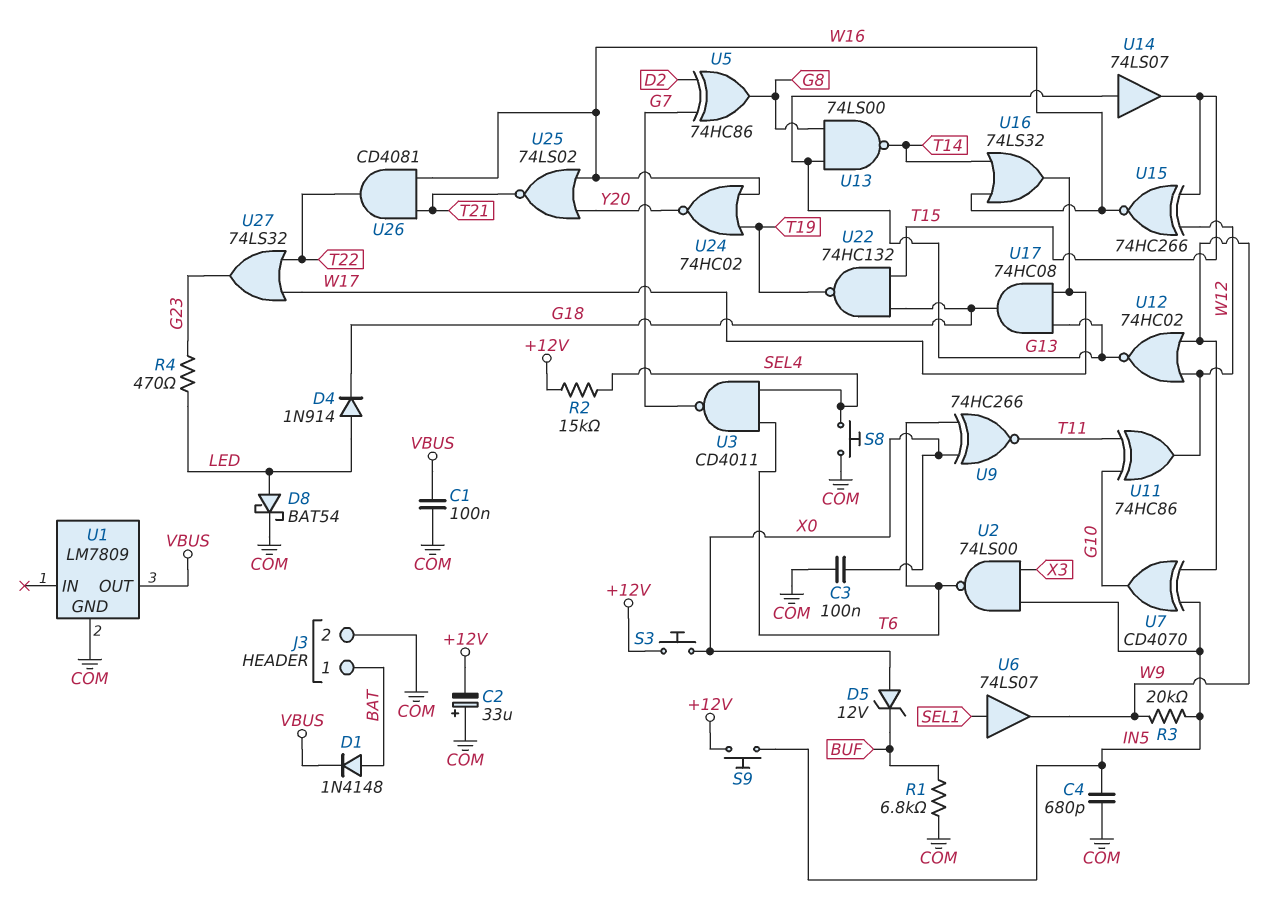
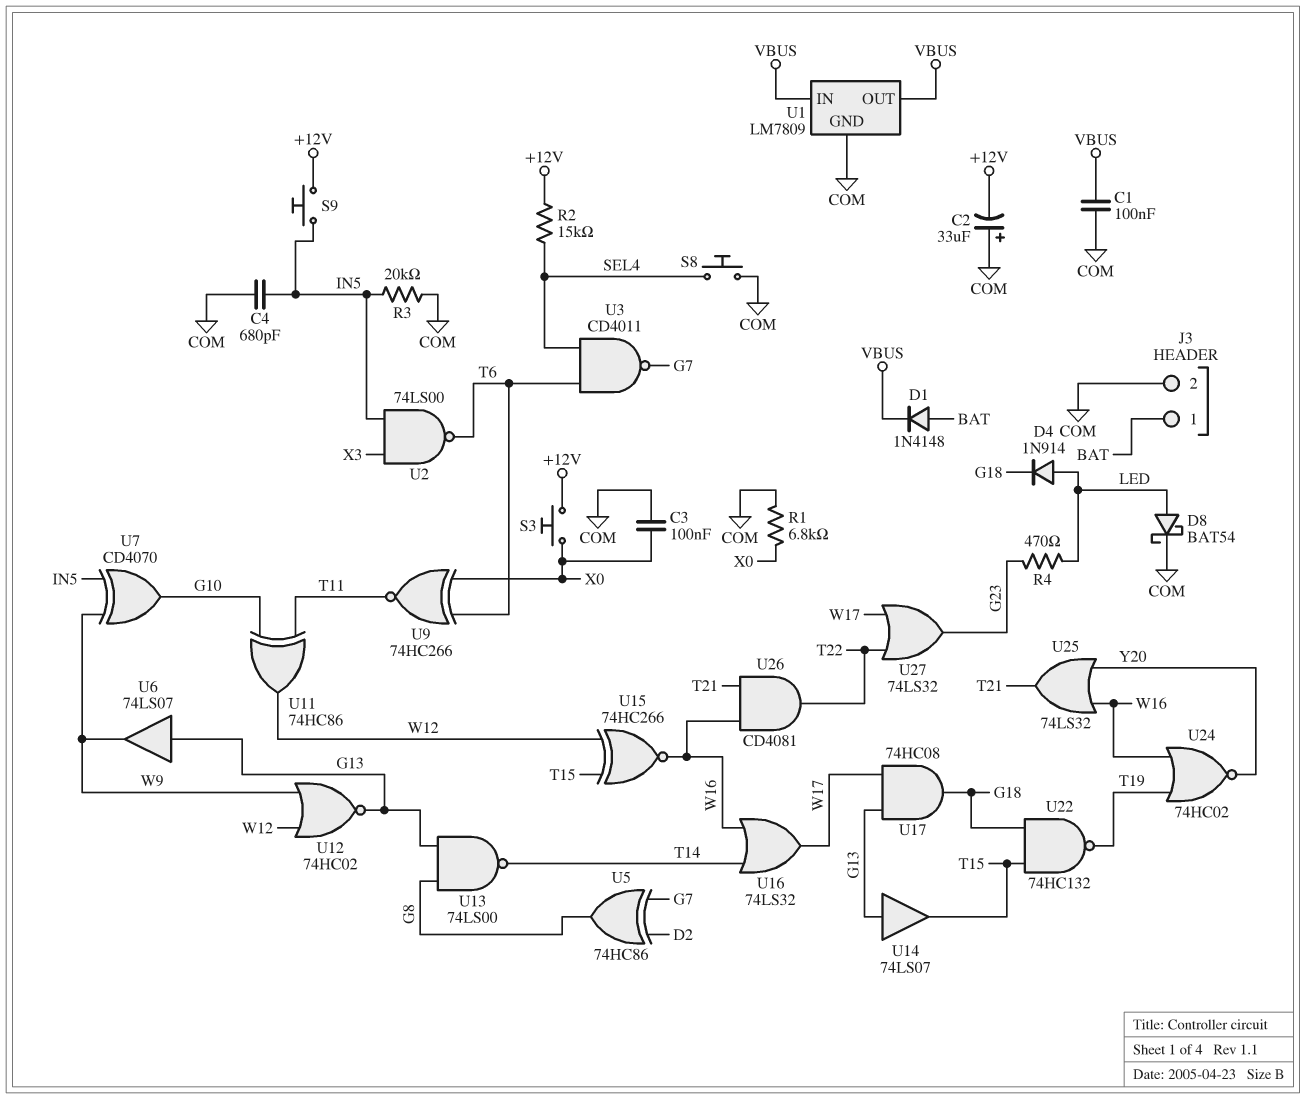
D5: zener 12V (A X0, K BUF) -> none
R1: 6.8k (BUF, COM) -> 6.8k (COM, X0)
R3: 20k (IN5, W9) -> 20k (COM, IN5)
U1 pin IN: none -> VBUS
U6: buffer 74LS07 (in SEL1, out W9) -> buffer 74LS07 (in G13, out W9)
U25: NOR 74LS02 (in W16, in Y20, out T21) -> OR 74LS32 (in W16, in Y20, out T21)

